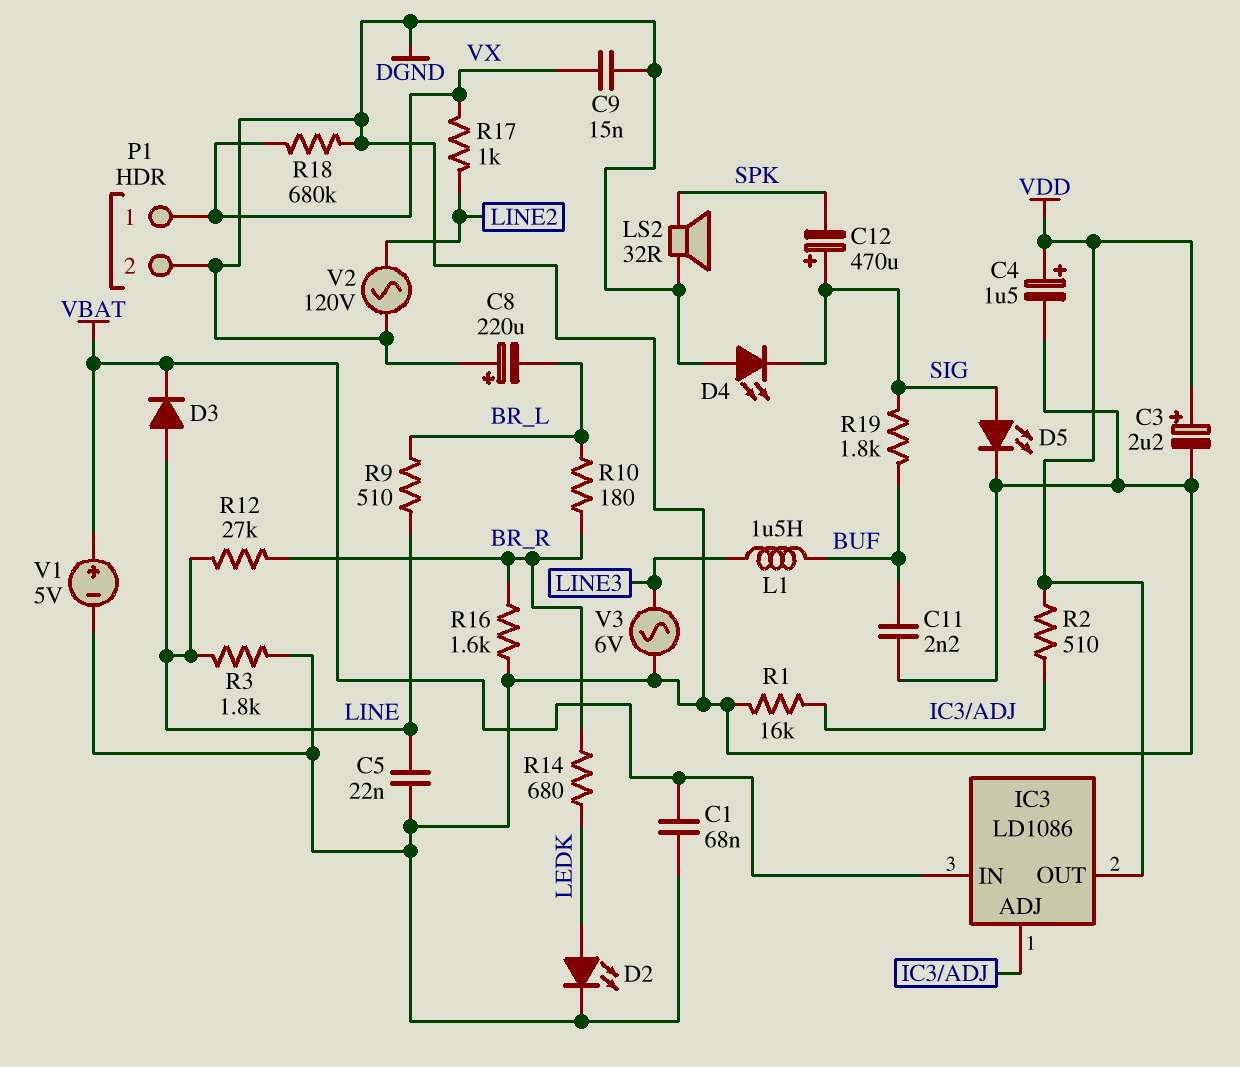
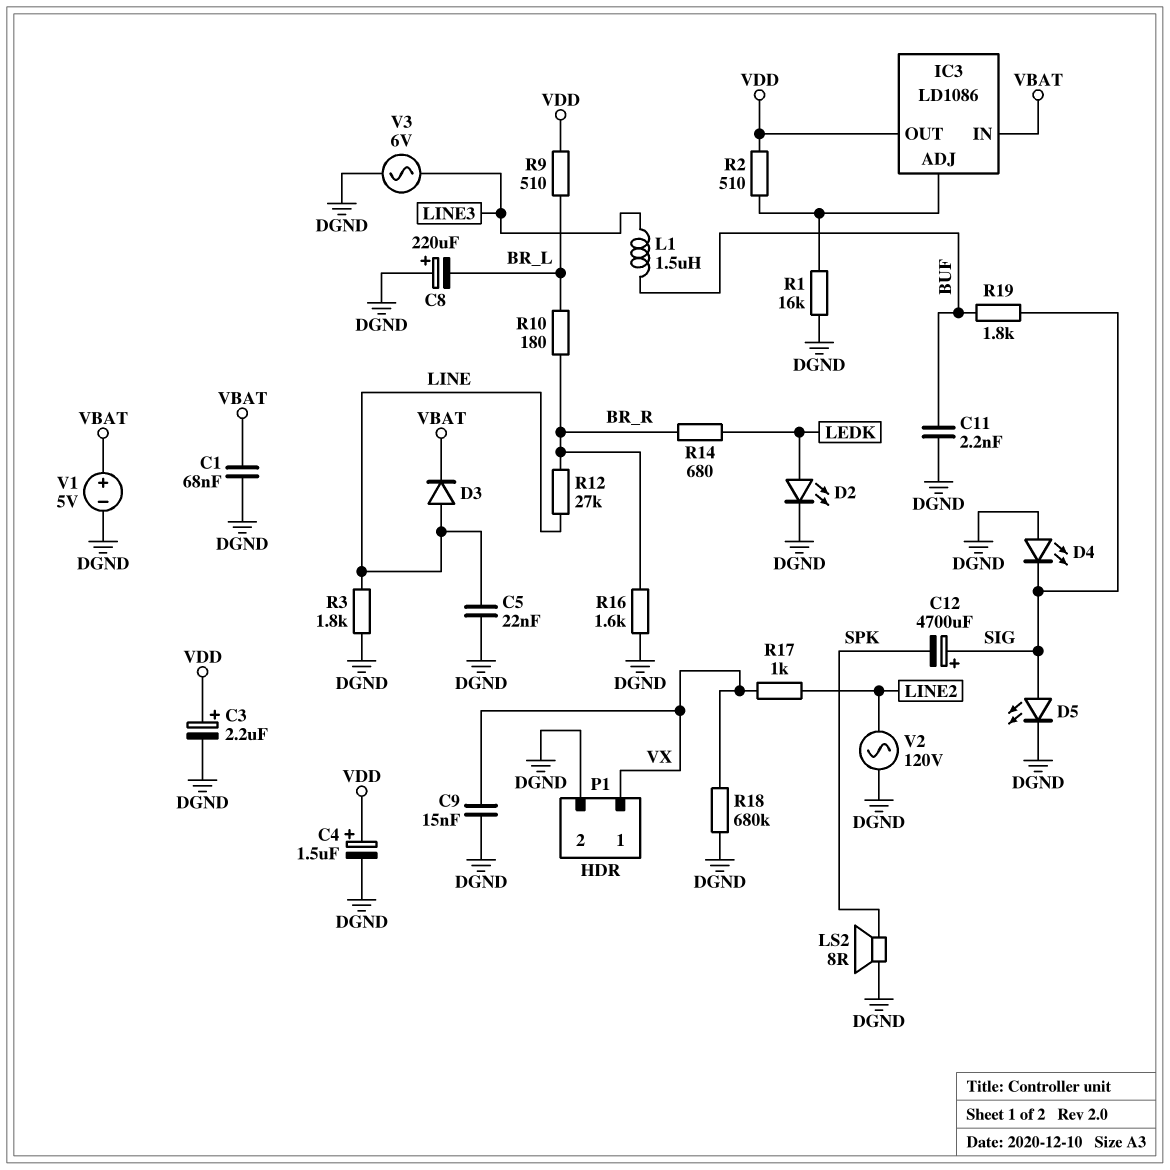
C12: 470uF (plus SIG, minus SPK) -> 4700uF (plus SIG, minus SPK)
LS2: speaker 32R (DGND, SPK) -> speaker 8R (DGND, SPK)
R9: 510 (BR_L, LINE) -> 510 (BR_L, VDD)

